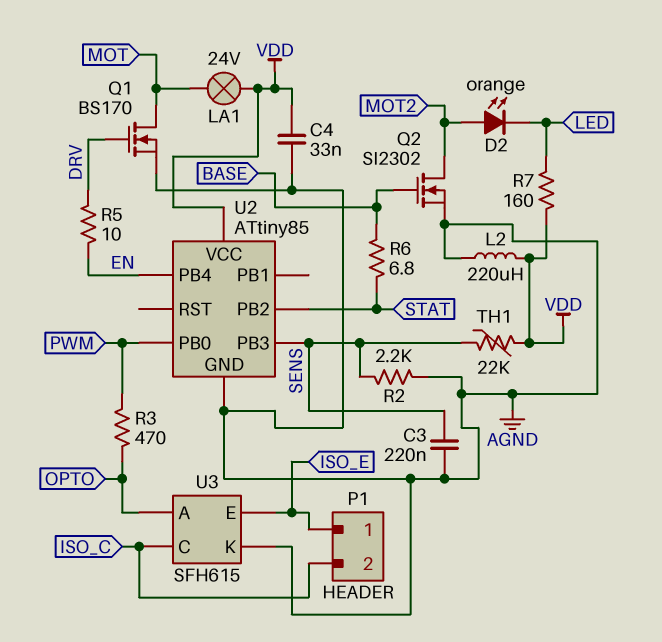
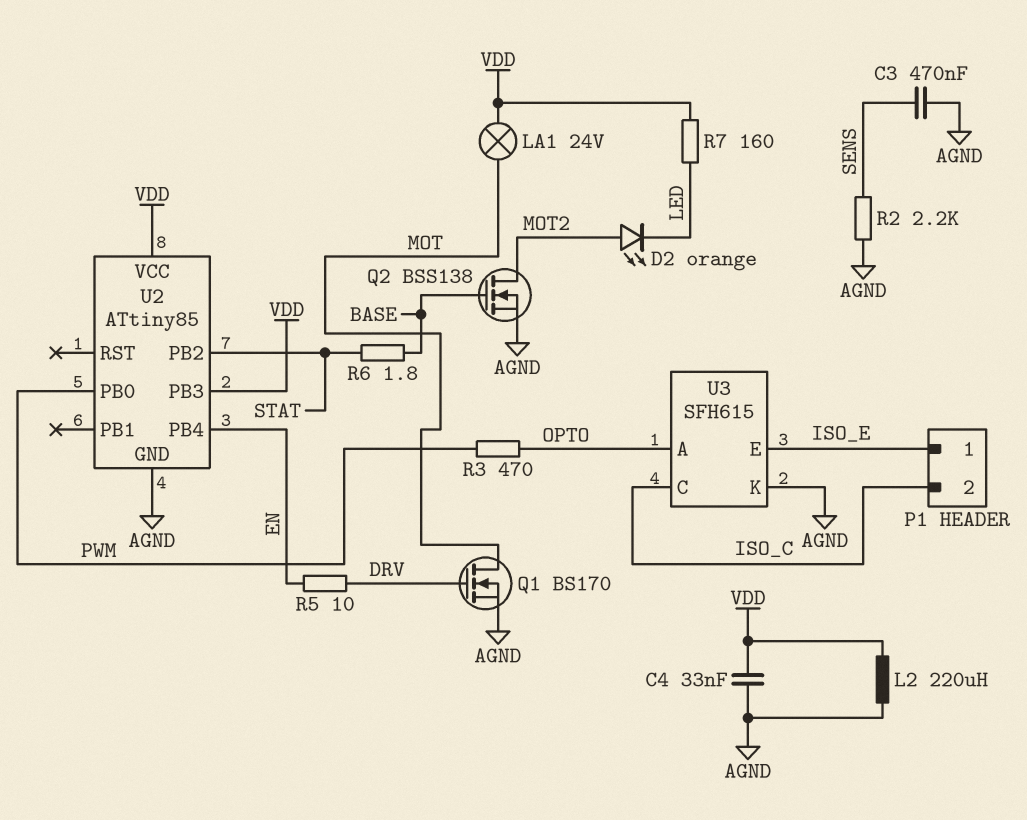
C3: 220nF (AGND, SENS) -> 470nF (AGND, SENS)
Q2: NMOS SI2302 (G BASE, D MOT2, S AGND) -> NMOS BSS138 (G BASE, D MOT2, S AGND)
R6: 6.8 (BASE, STAT) -> 1.8 (BASE, STAT)
TH1: 22k (SENS, VDD) -> none
U2 pin PB3: SENS -> VDD

